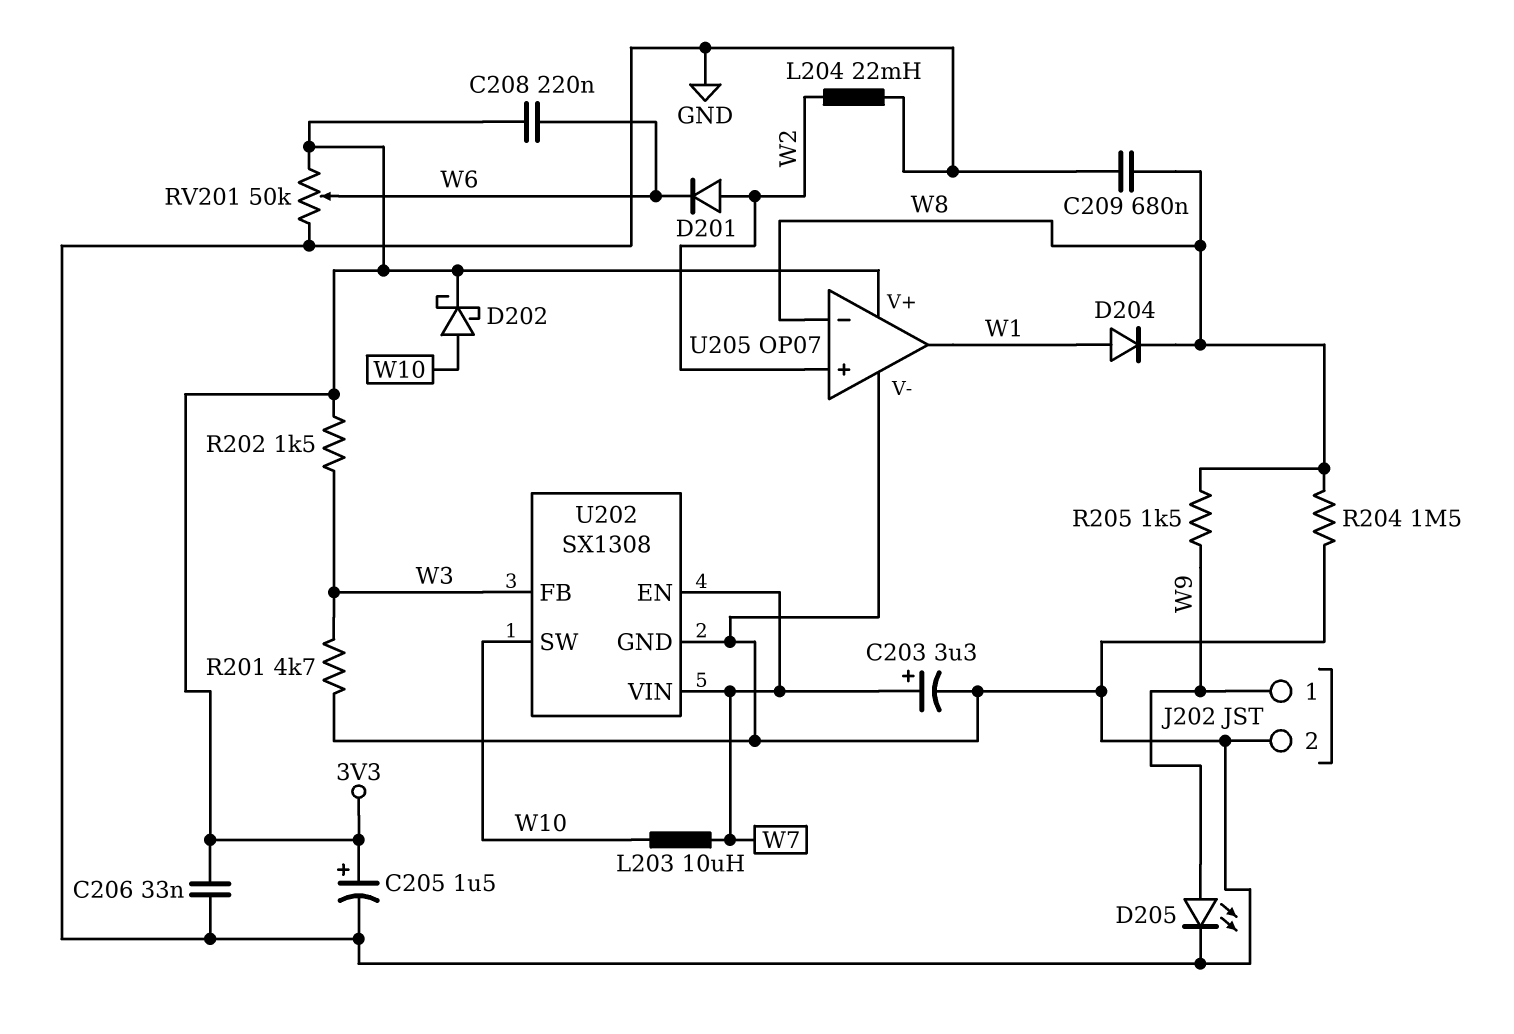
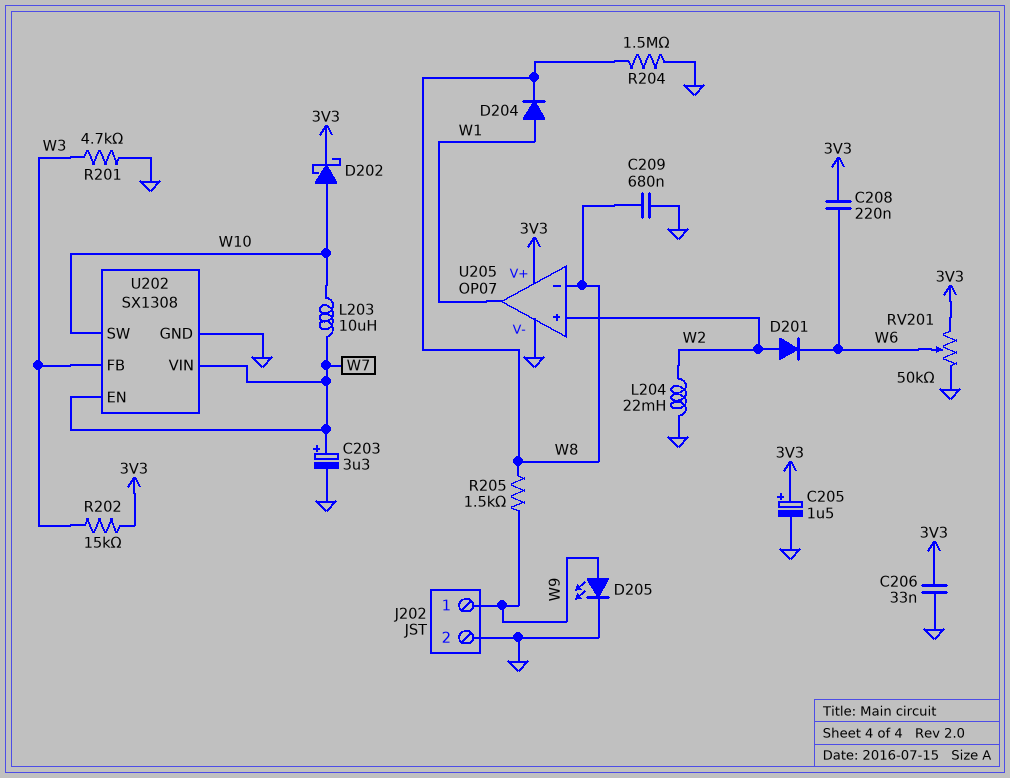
R202: 1.5k (3V3, W3) -> 15k (3V3, W3)

